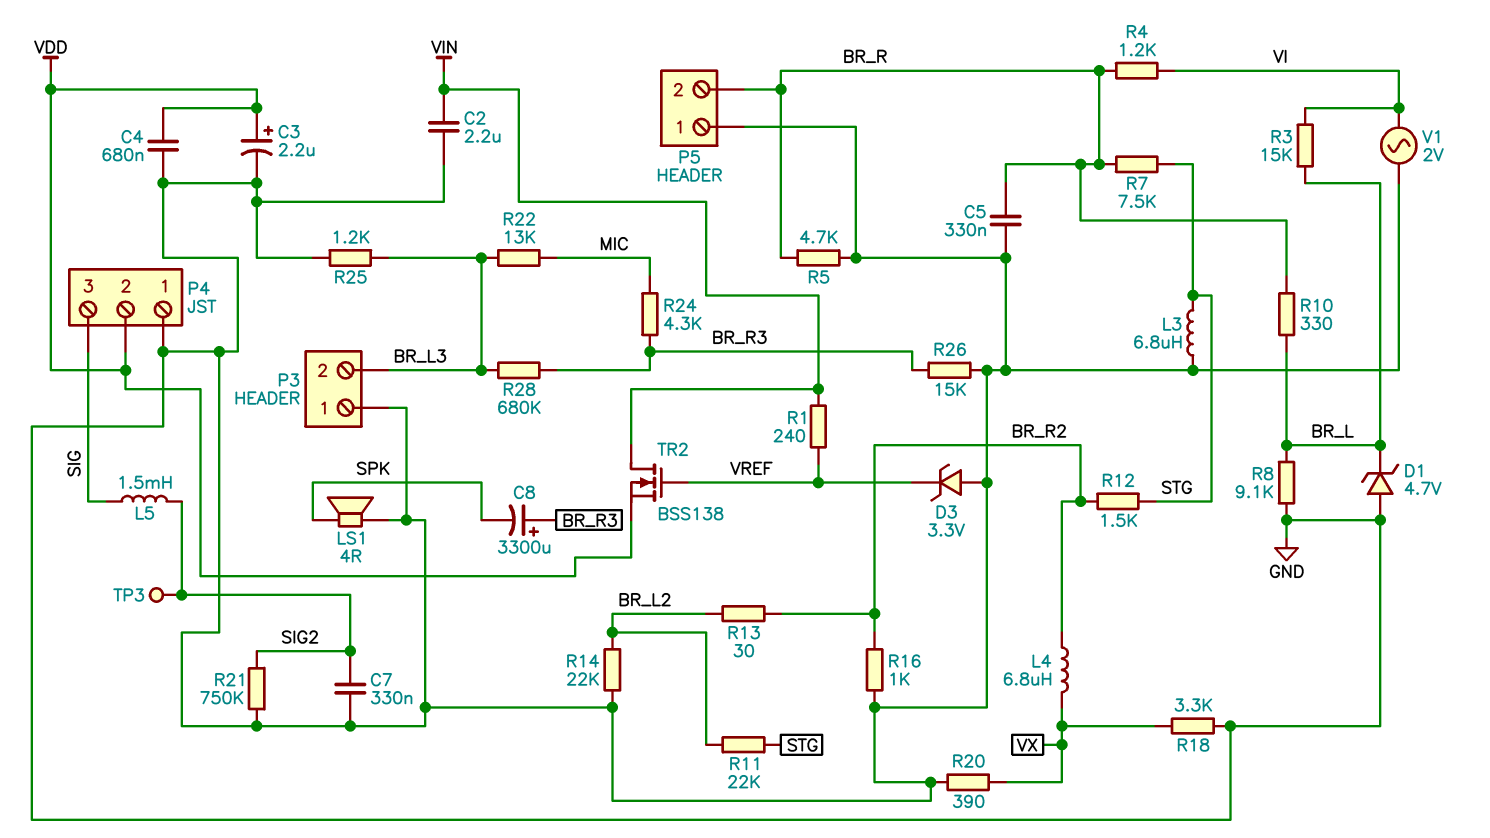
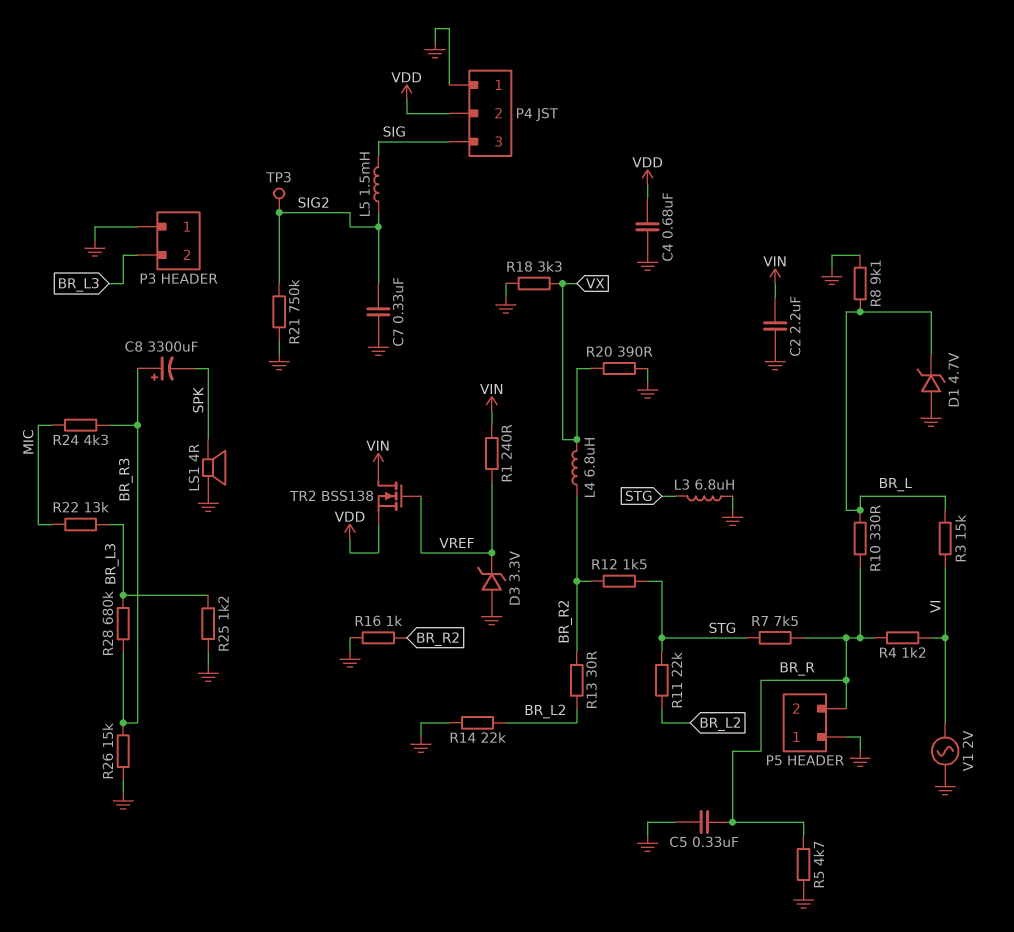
C3: 2.2uF (plus VDD, minus GND) -> none

